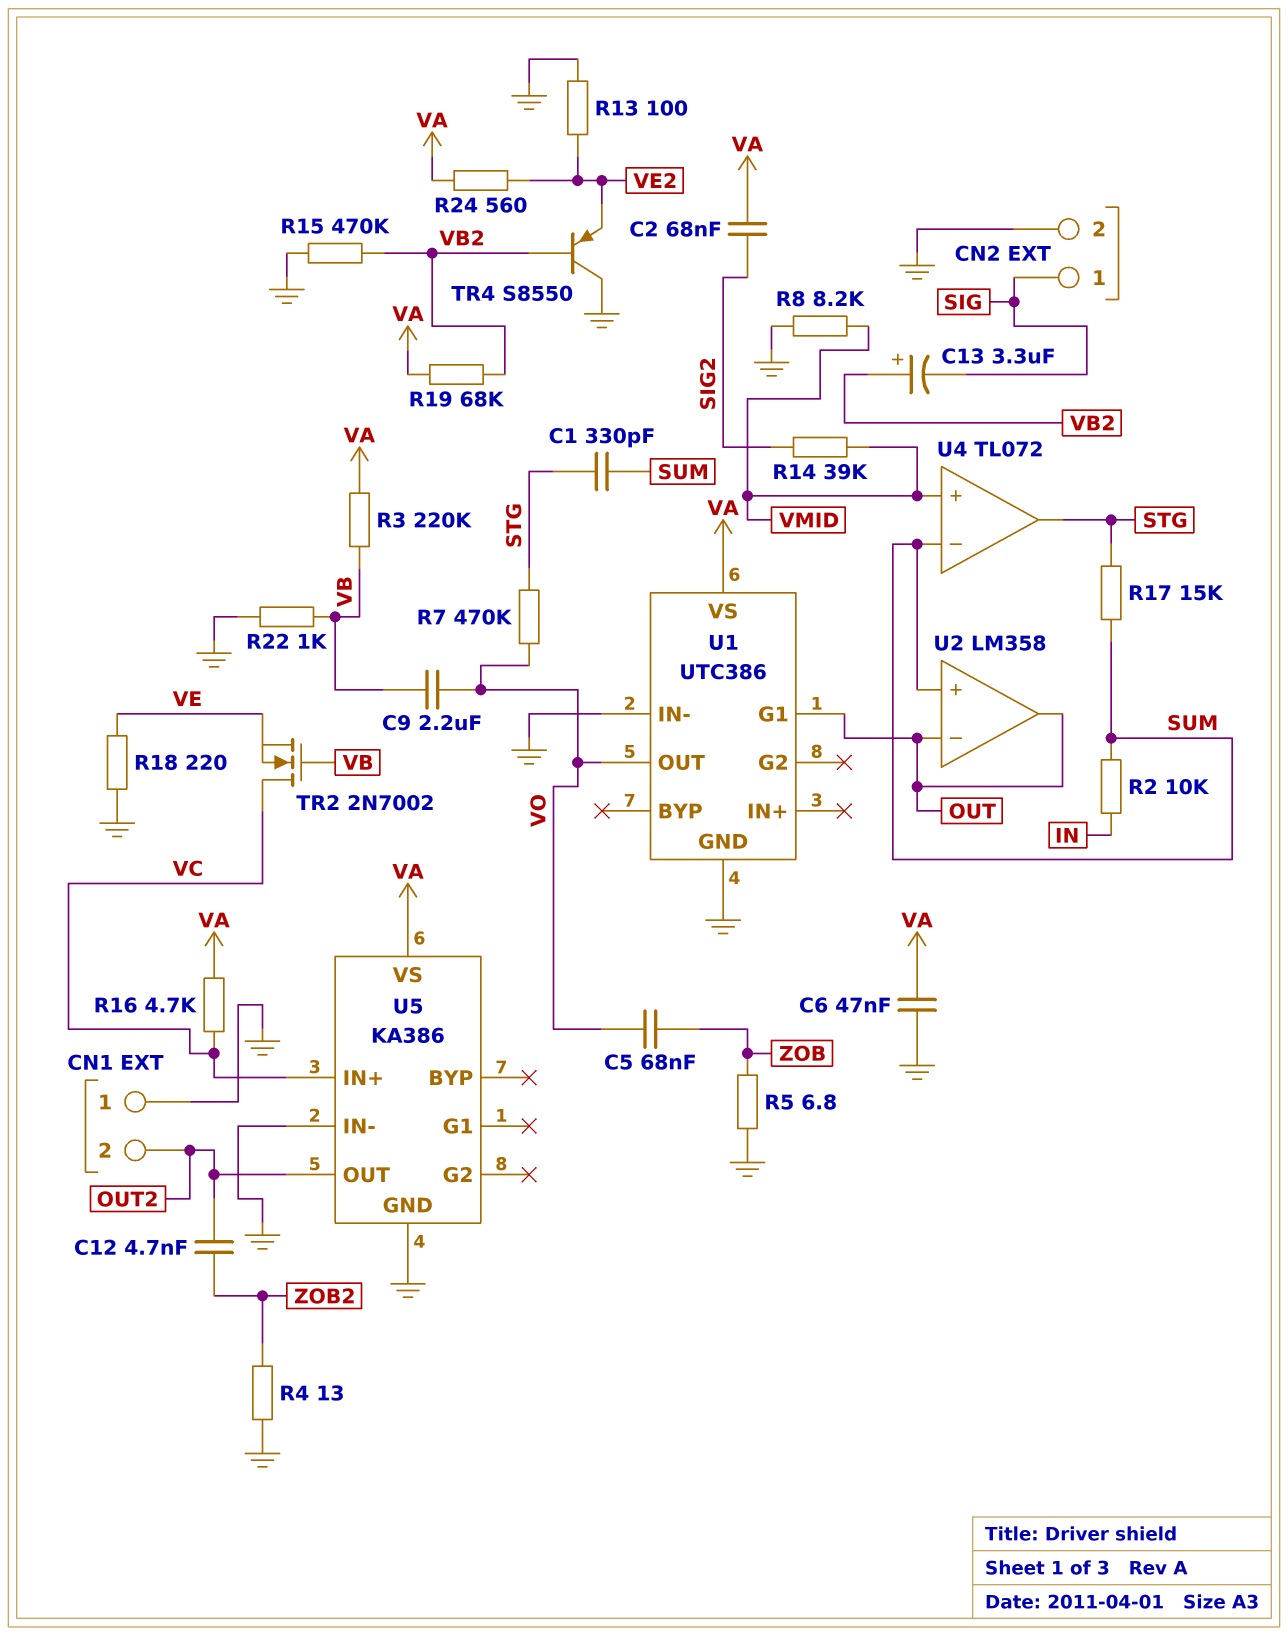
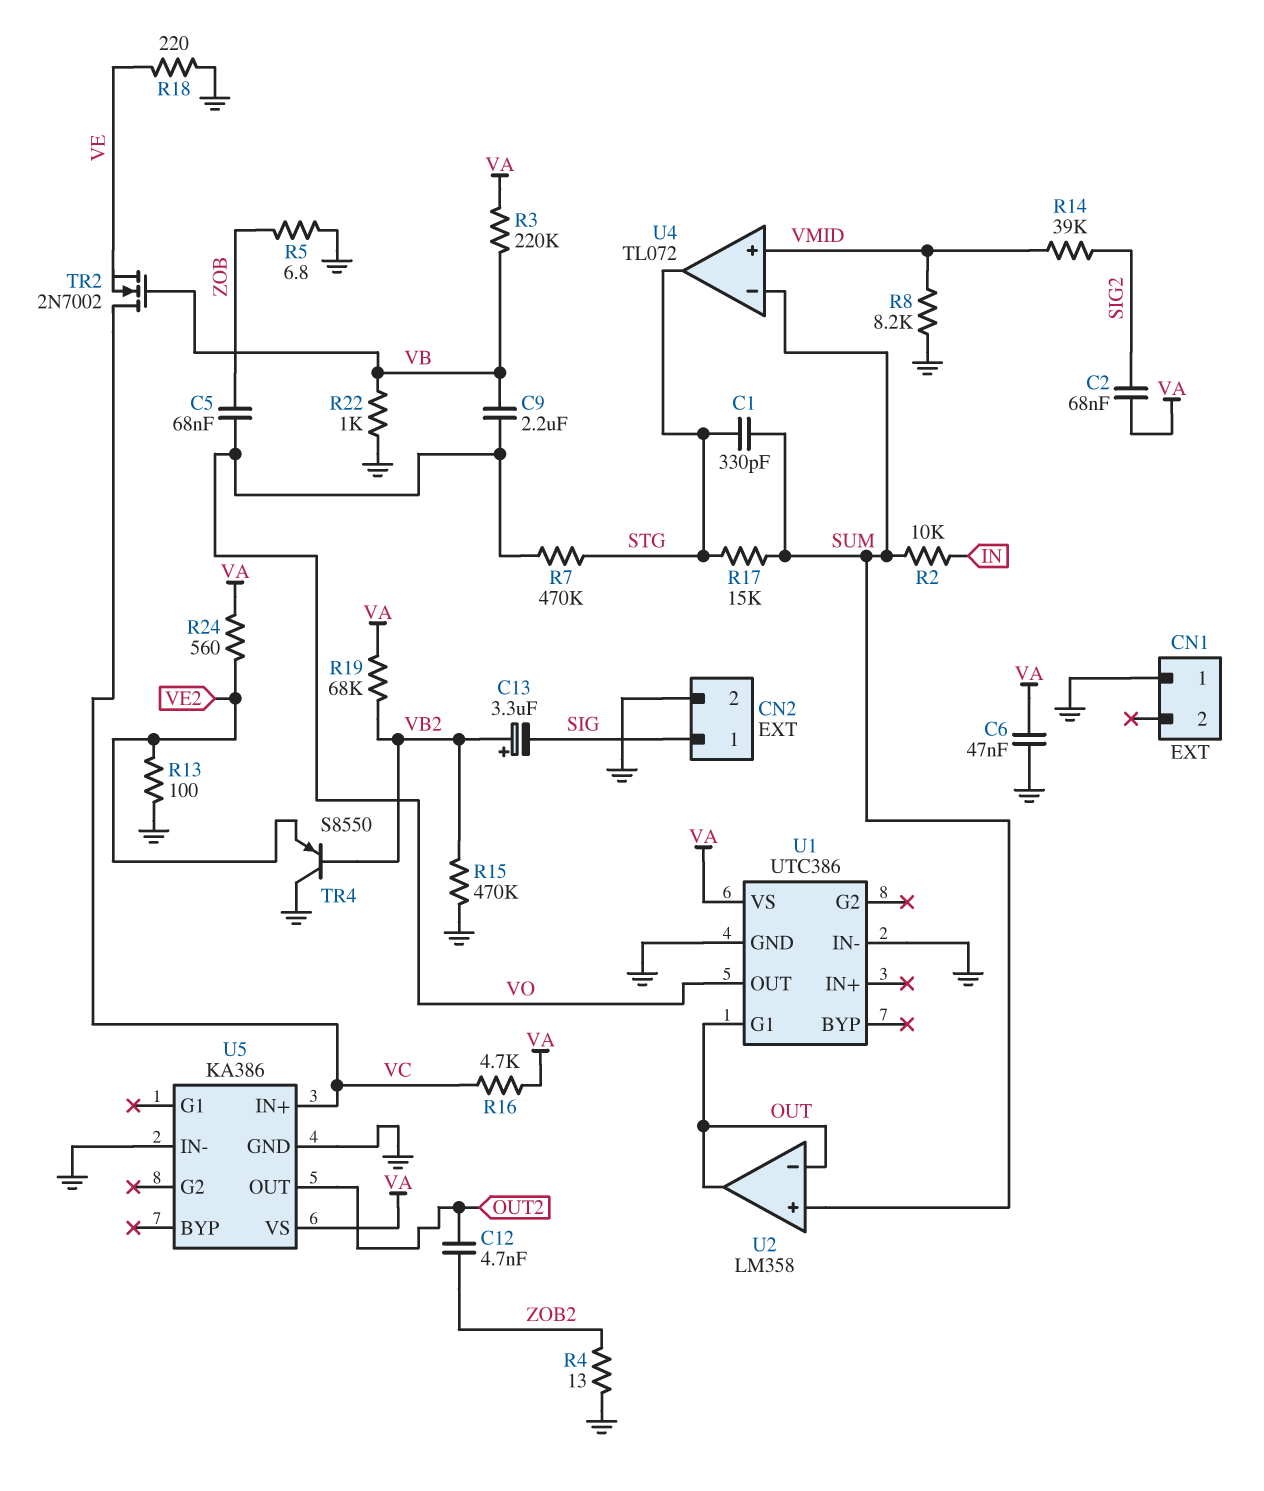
CN1 pin 2: OUT2 -> none

